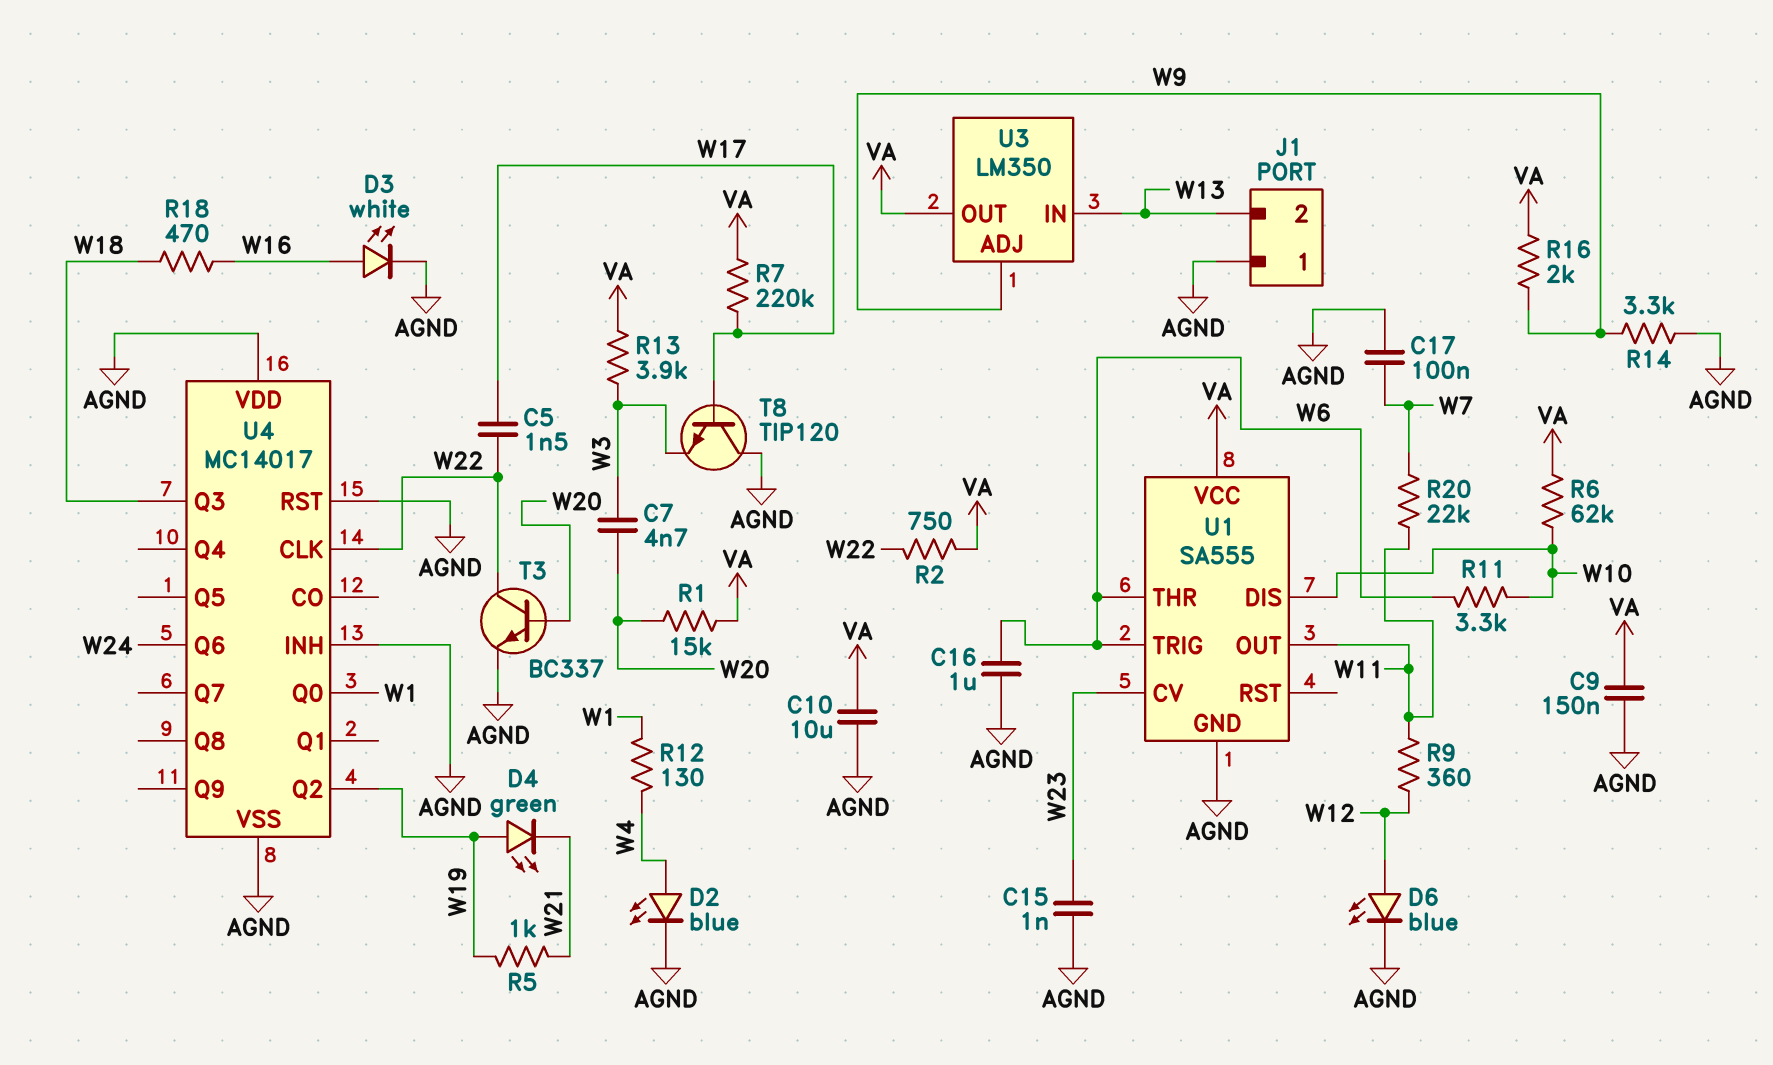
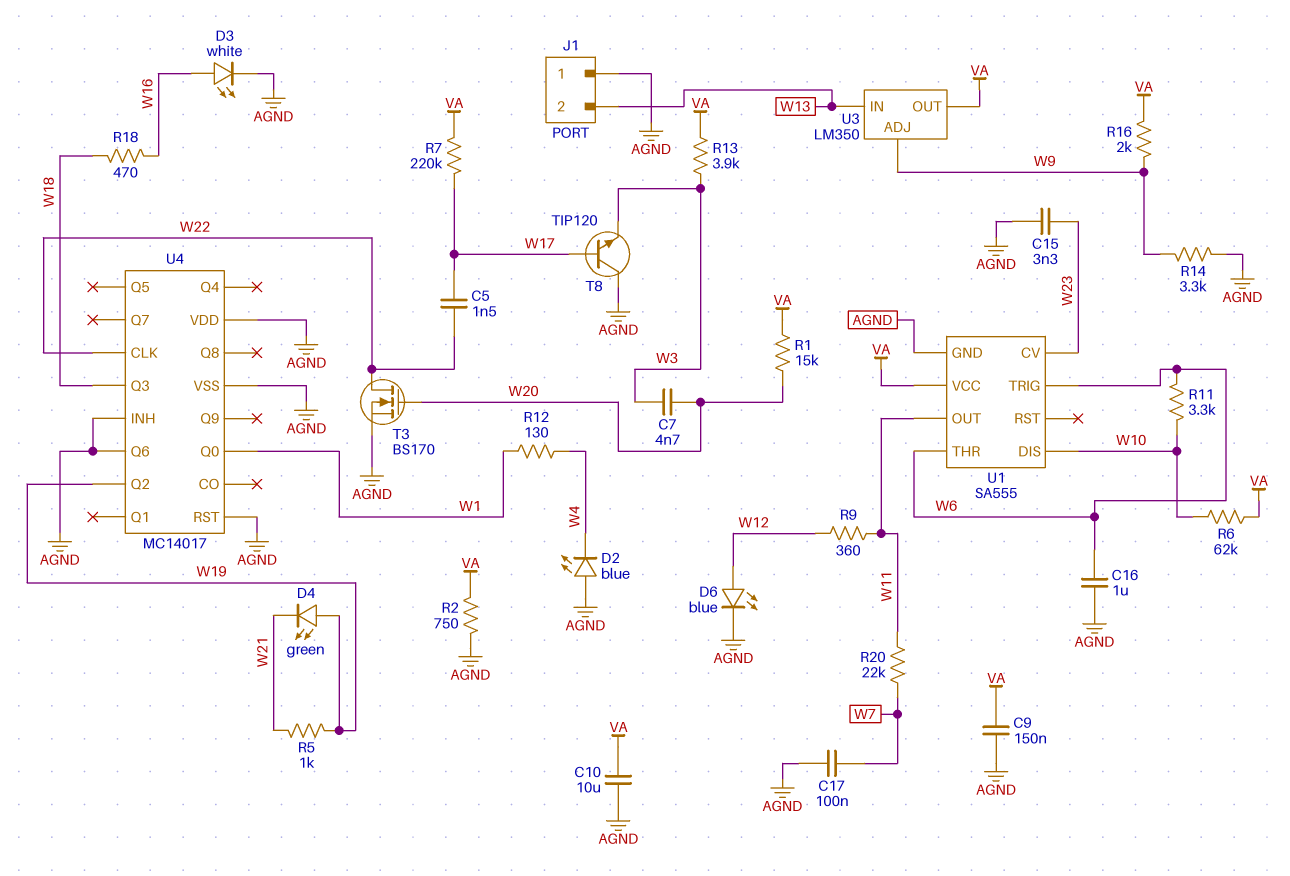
C15: 1nF (AGND, W23) -> 3.3nF (AGND, W23)
D2: LED blue (A W4, K AGND) -> LED blue (A AGND, K W4)
R2: 750 (VA, W22) -> 750 (AGND, VA)
T3: NPN BC337 (B W20, C W22, E AGND) -> NMOS BS170 (G W20, D W22, S AGND)
U4 pin Q6: W24 -> AGND

